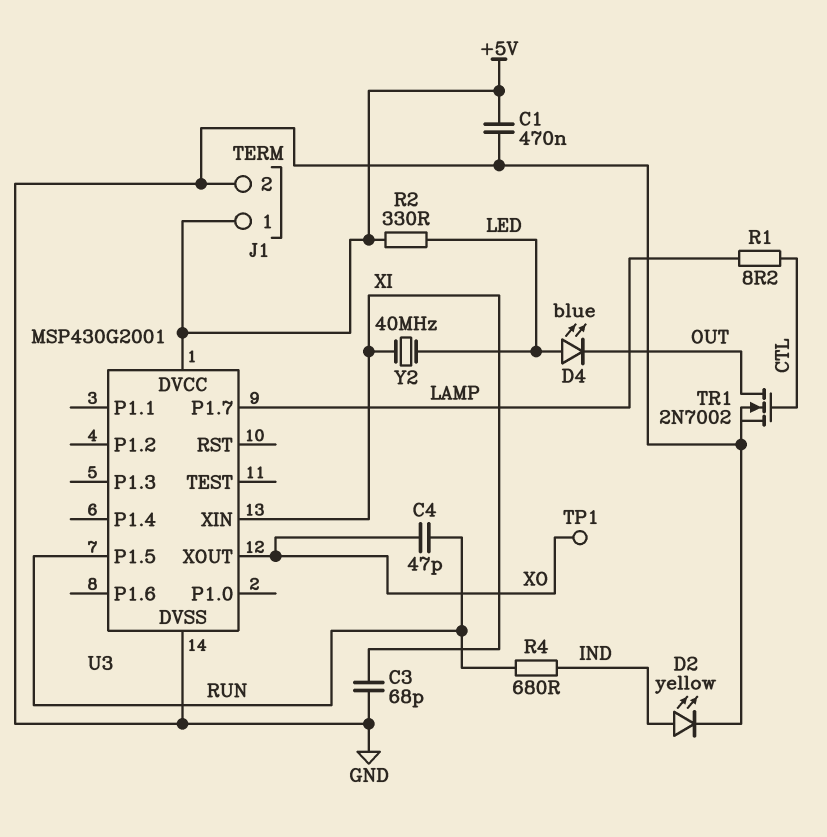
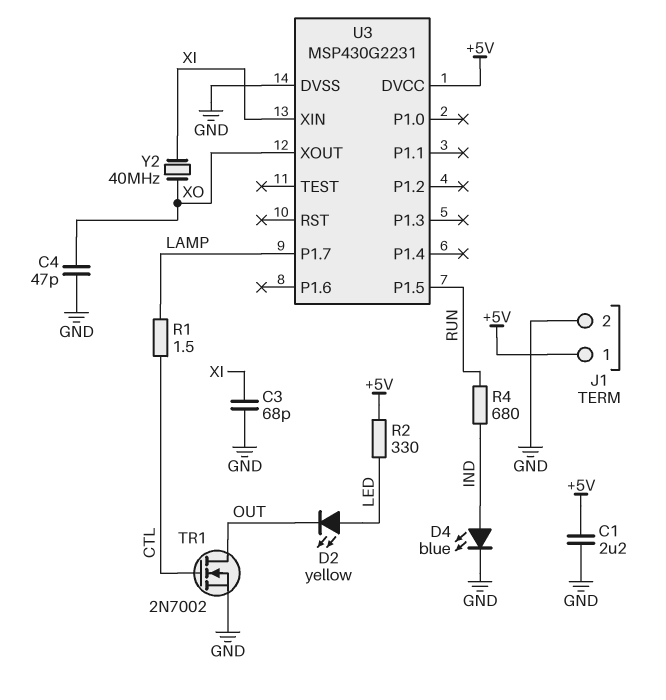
C1: 470nF (+5V, GND) -> 2.2uF (+5V, GND)
C4: 47pF (RUN, XO) -> 47pF (GND, XO)
D2: LED yellow (A IND, K GND) -> LED yellow (A LED, K OUT)
D4: LED blue (A LED, K OUT) -> LED blue (A IND, K GND)
R1: 8.2 (CTL, LAMP) -> 1.5 (CTL, LAMP)
TP1: test point (XO) -> none
U3: MSP430G2001 -> MSP430G2231
Y2: 40MHz (LED, XI) -> 40MHz (XI, XO)

